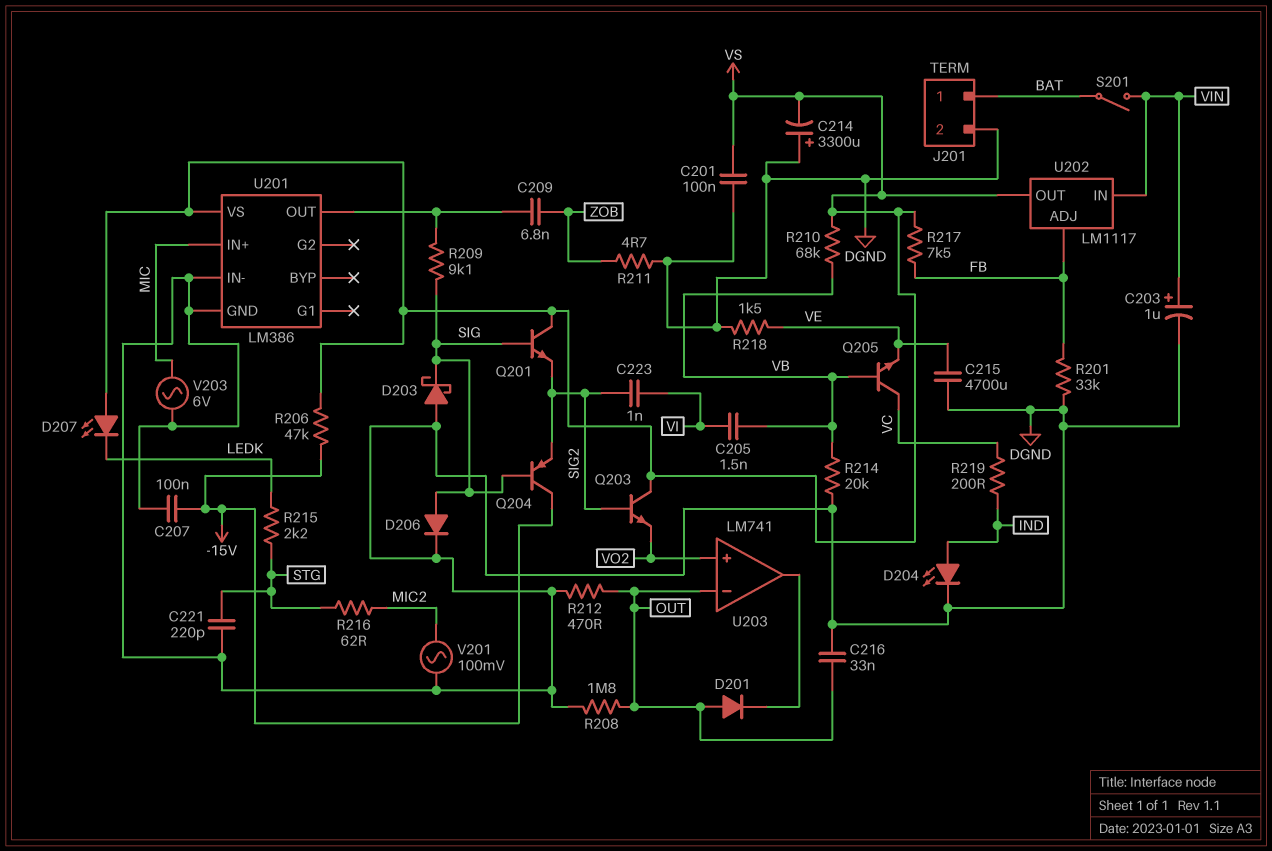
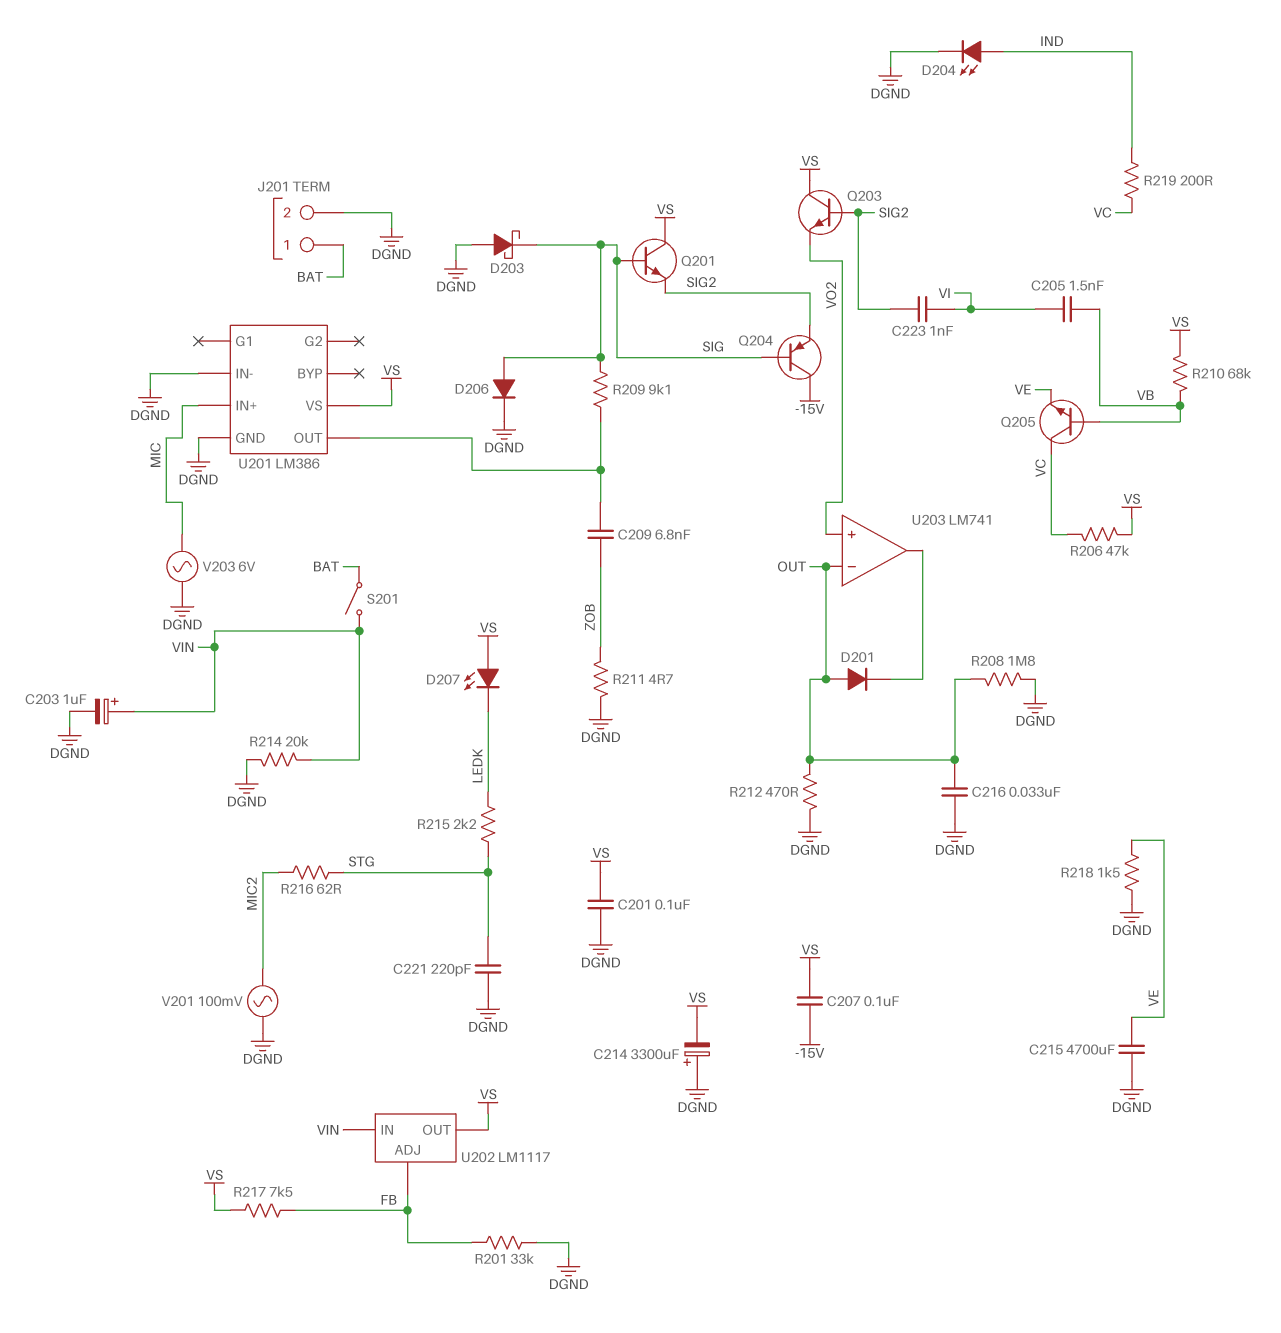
C207: 100nF (-15V, DGND) -> 100nF (-15V, VS)
R206: 47k (-15V, VS) -> 47k (VC, VS)
R214: 20k (DGND, VB) -> 20k (DGND, VIN)

